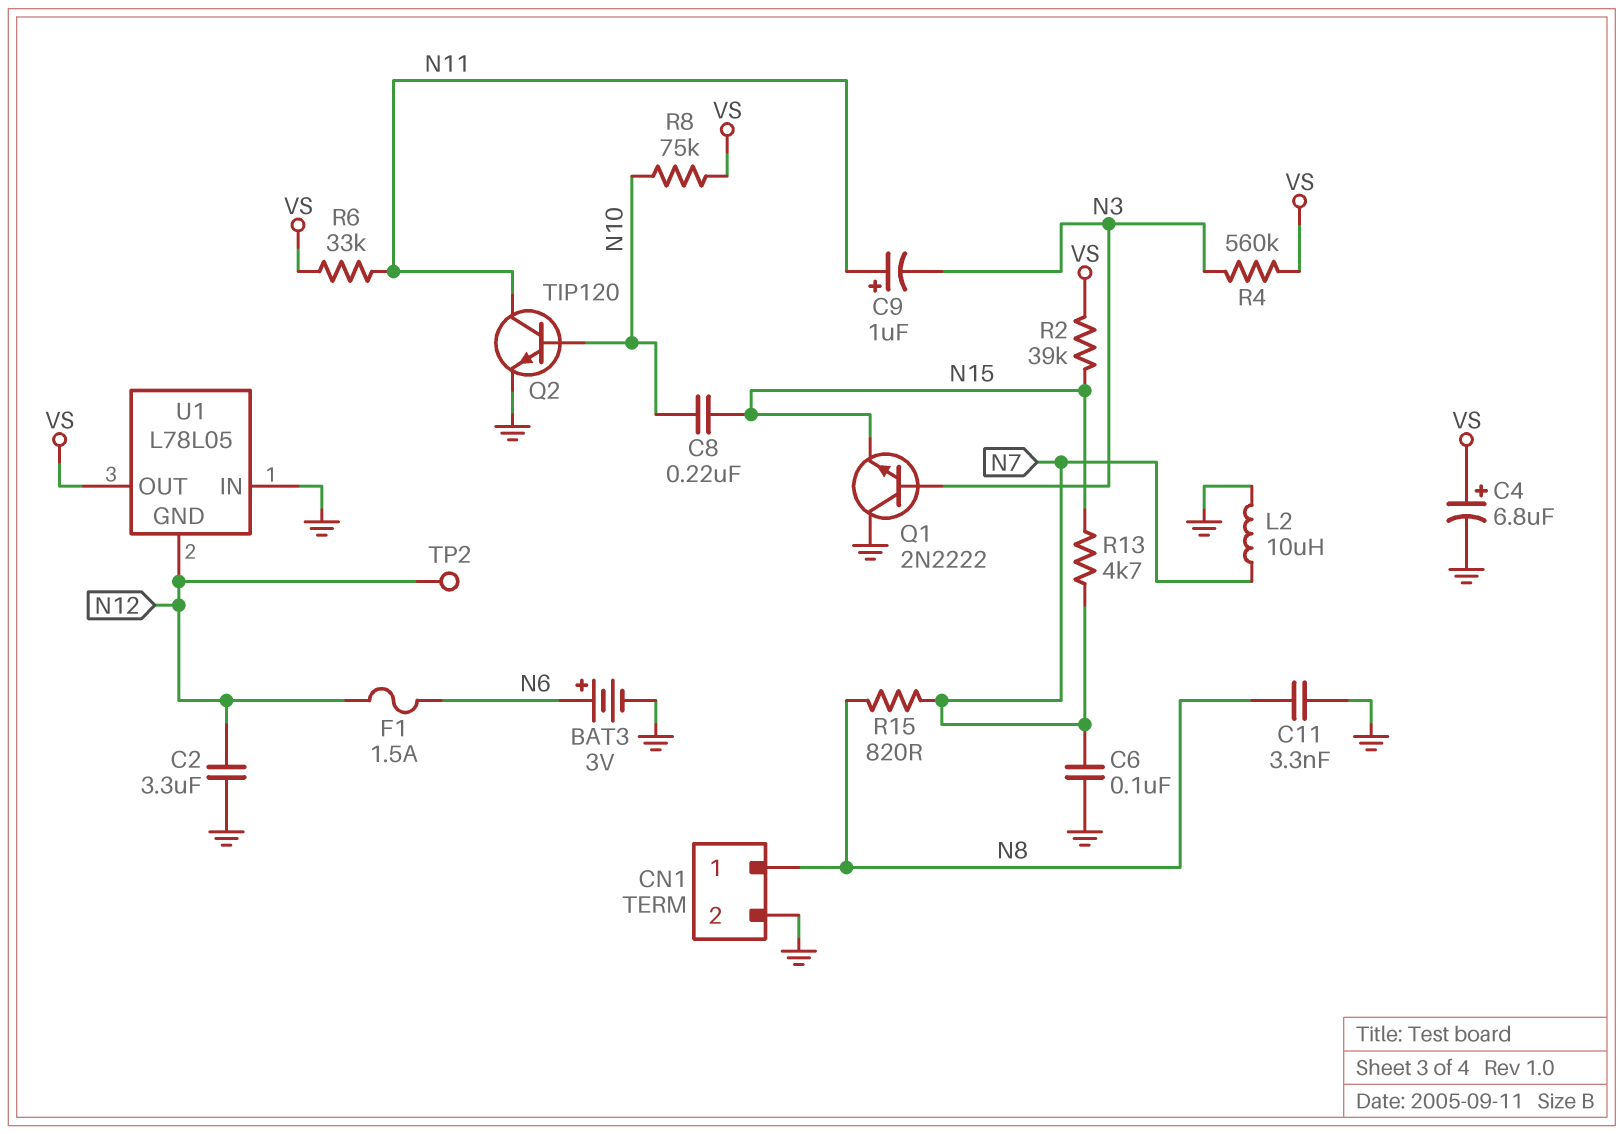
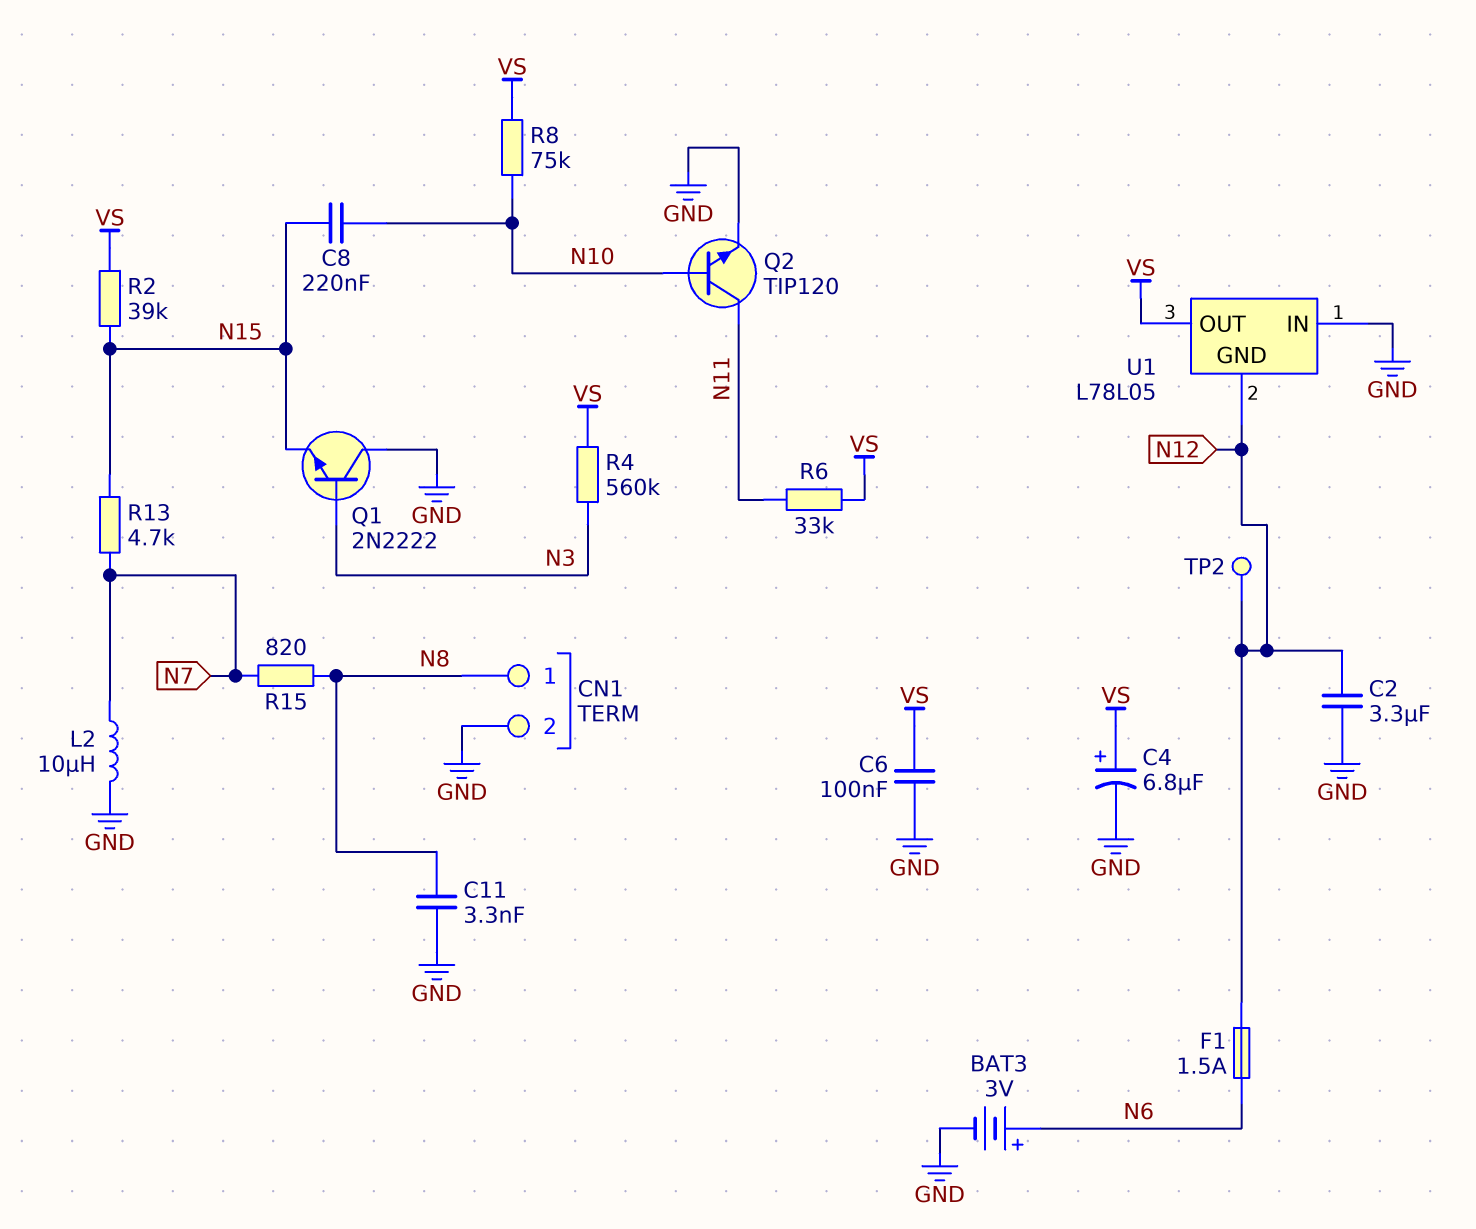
C6: 100nF (GND, N7) -> 100nF (GND, VS)
C9: 1uF (plus N11, minus N3) -> none

